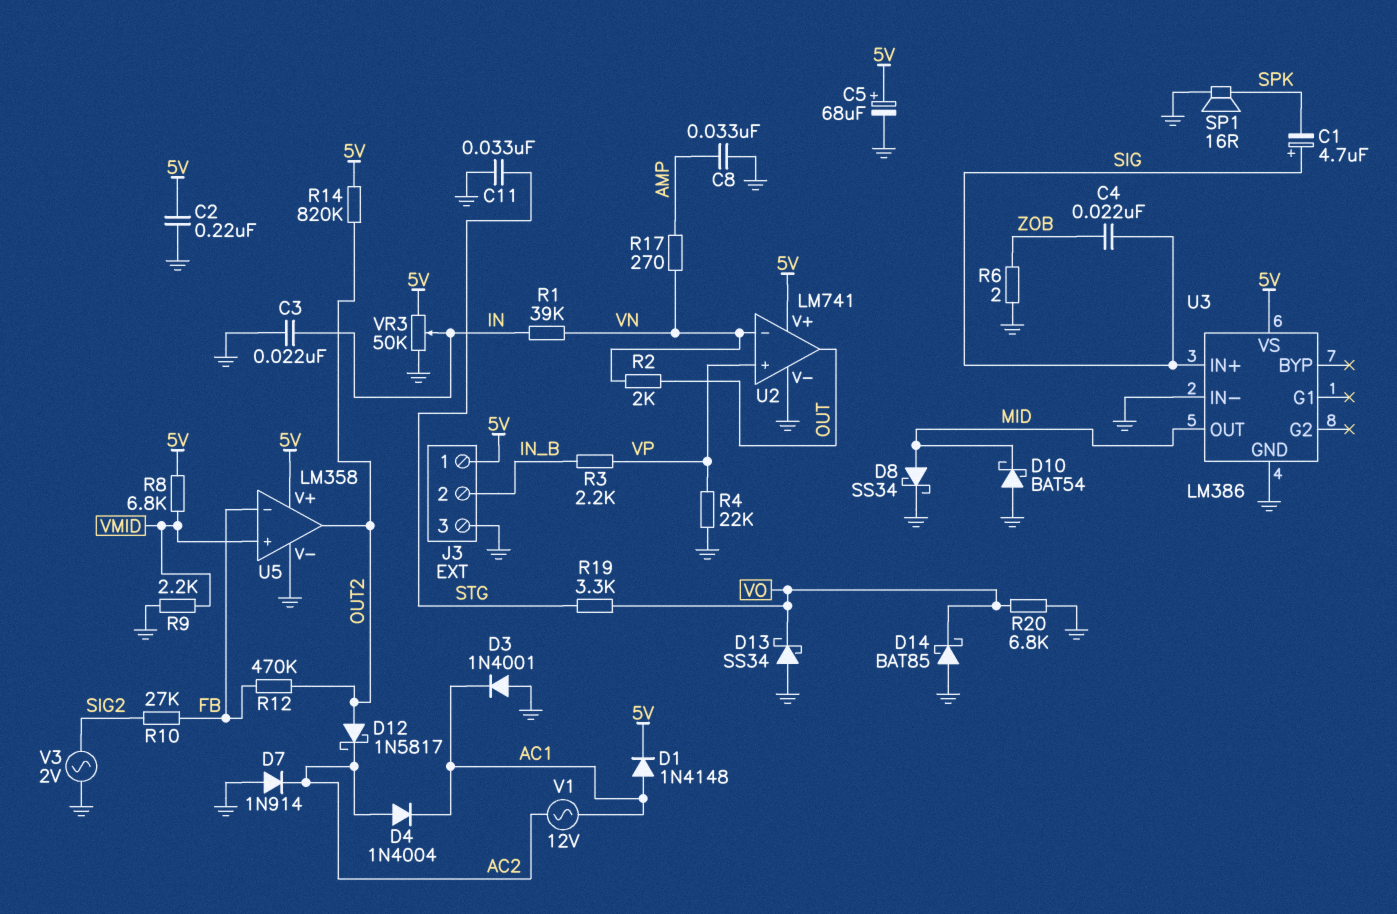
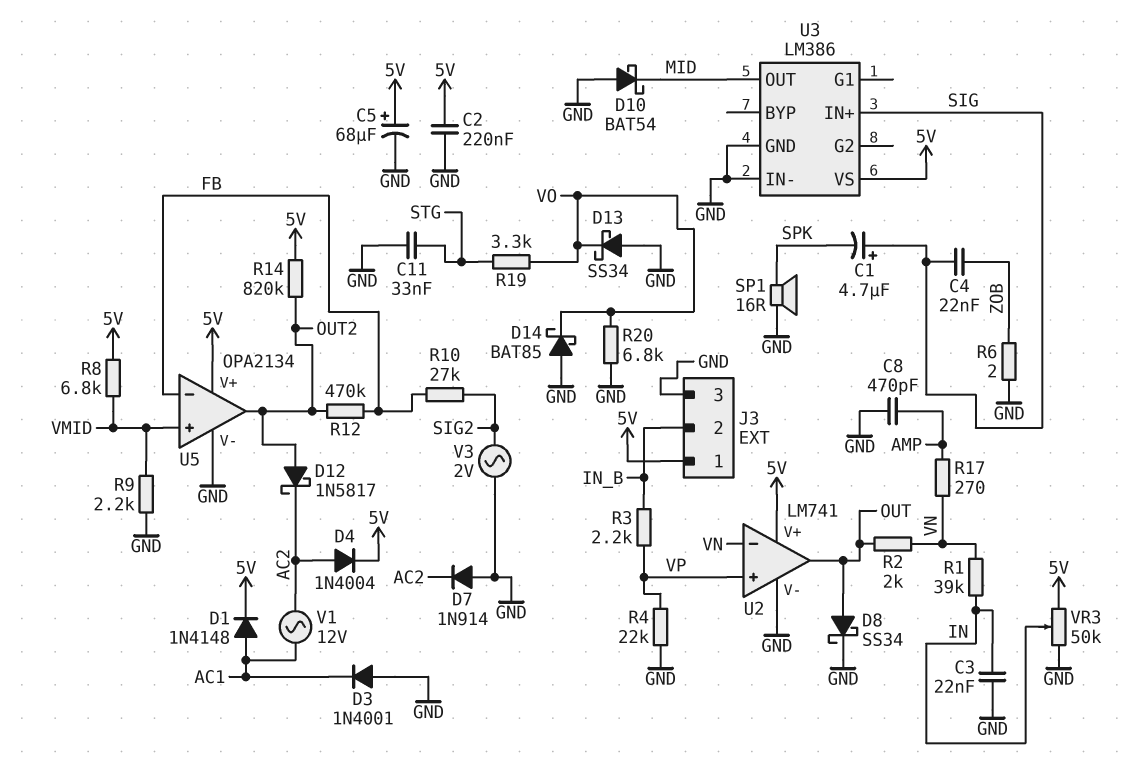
C8: 33nF (AMP, GND) -> 470pF (AMP, GND)
D4: diode 1N4004 (A AC2, K AC1) -> diode 1N4004 (A AC2, K 5V)
D8: schottky SS34 (A MID, K GND) -> schottky SS34 (A OUT, K GND)
U5: LM358 -> OPA2134

